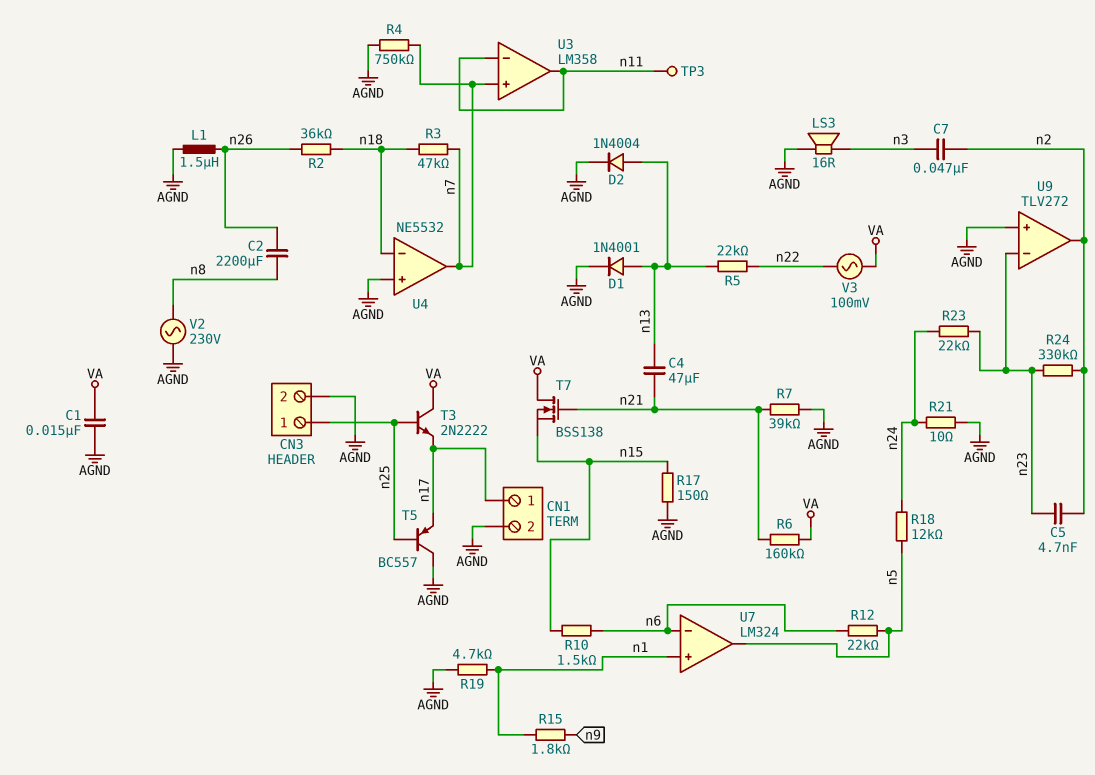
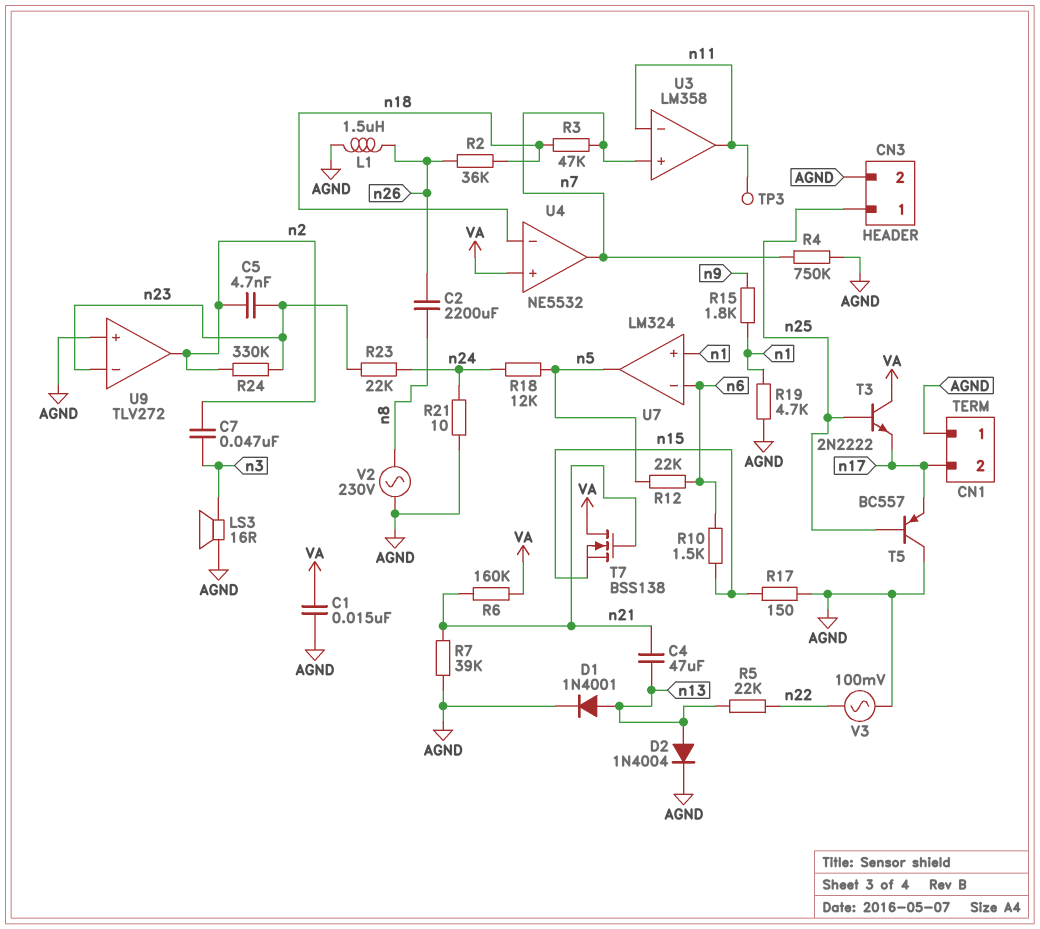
CN1 pin 1: n17 -> AGND
CN1 pin 2: AGND -> n17
U4 pin in+: AGND -> VA
V3: AC 100mV (VA, n22) -> AC 100mV (AGND, n22)

